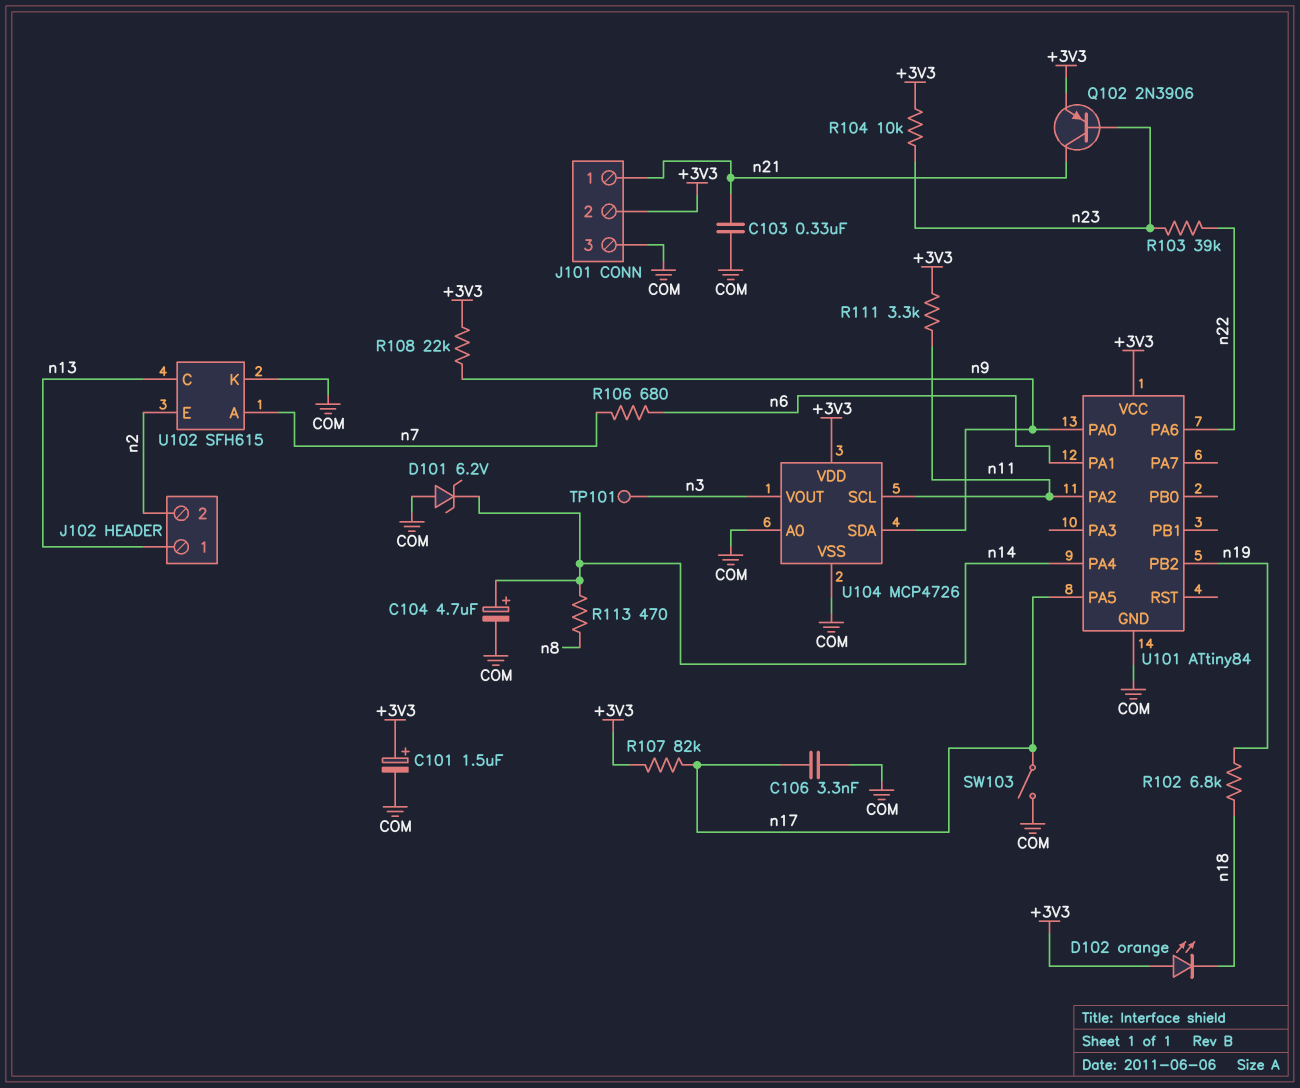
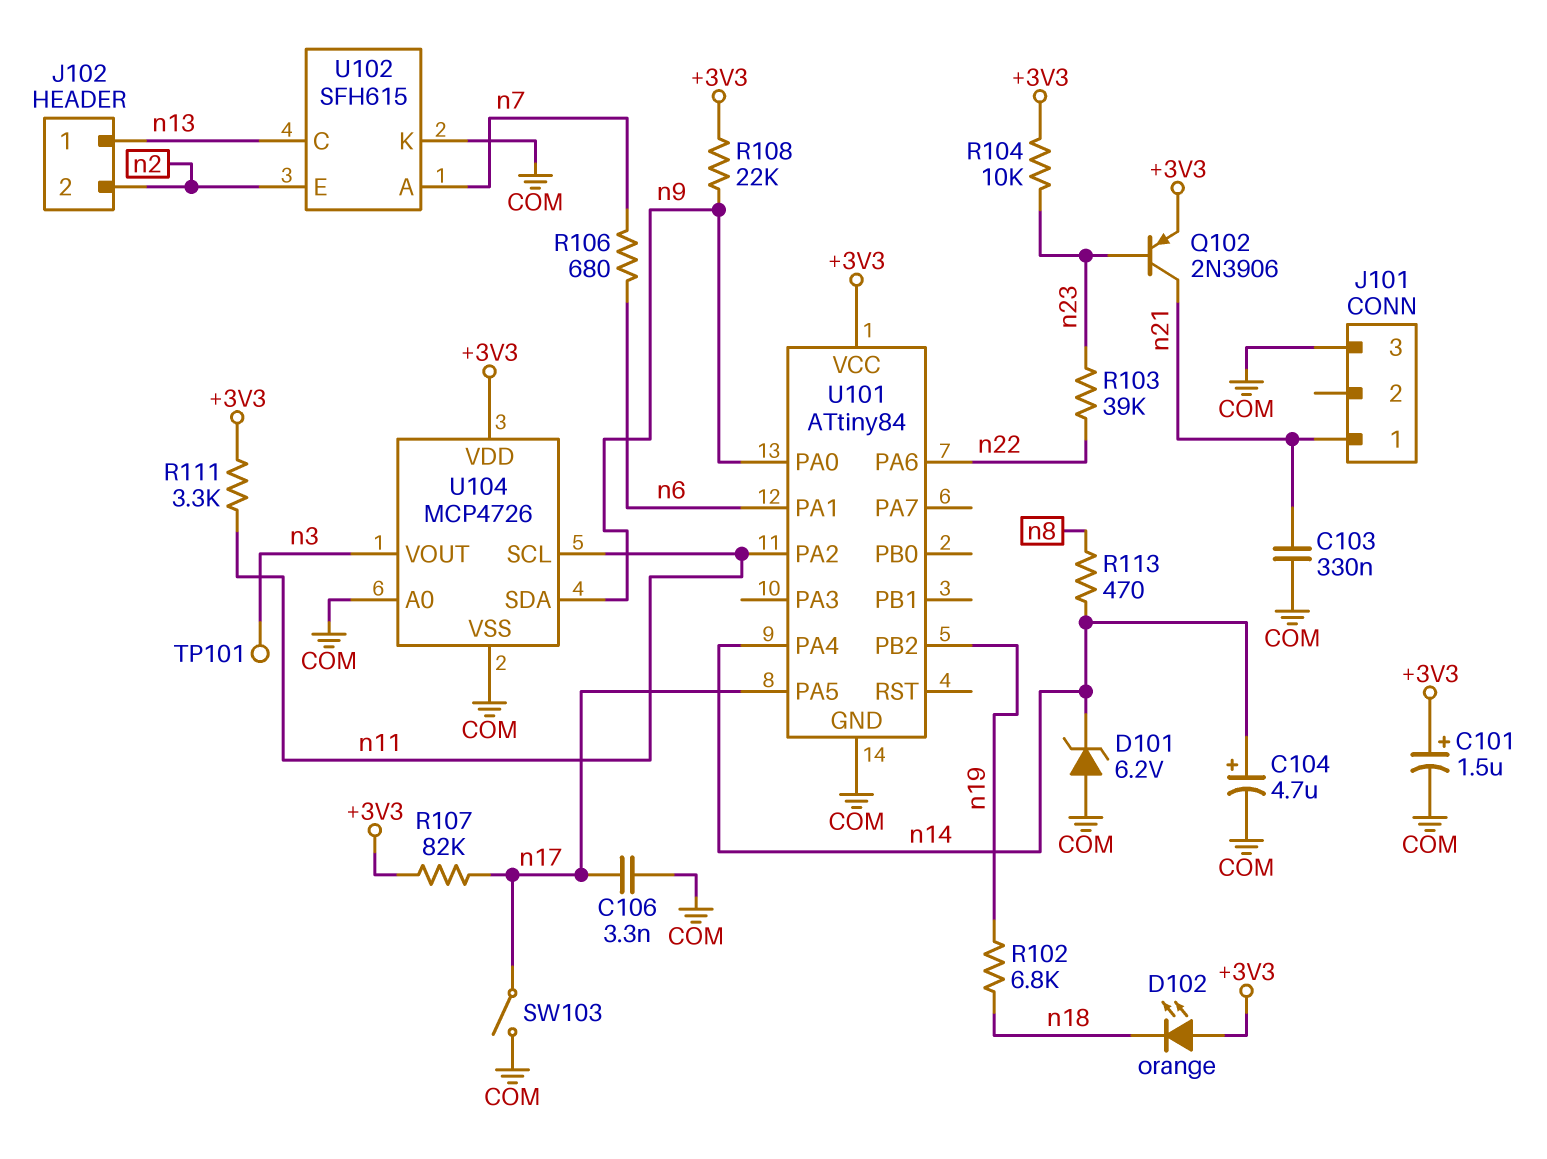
J101 pin 2: +3V3 -> none

